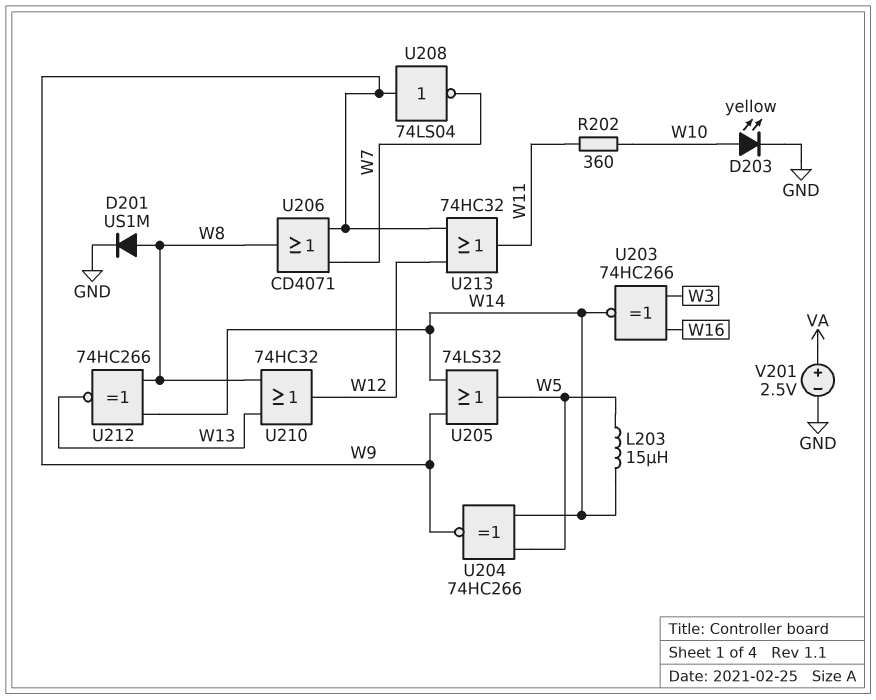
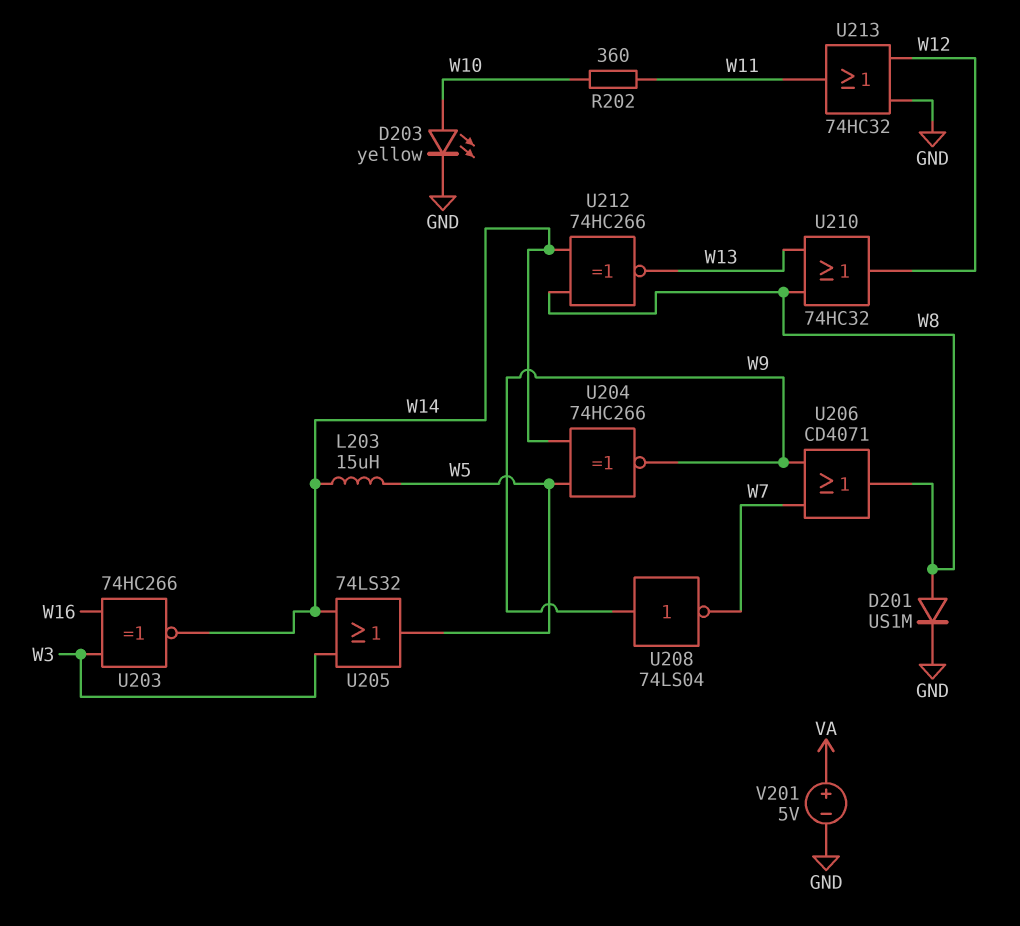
U205: OR 74LS32 (in W9, in W14, out W5) -> OR 74LS32 (in W3, in W14, out W5)
U213: OR 74HC32 (in W9, in W12, out W11) -> OR 74HC32 (in GND, in W12, out W11)
V201: 2.5V (plus VA, minus GND) -> 5V (plus VA, minus GND)

